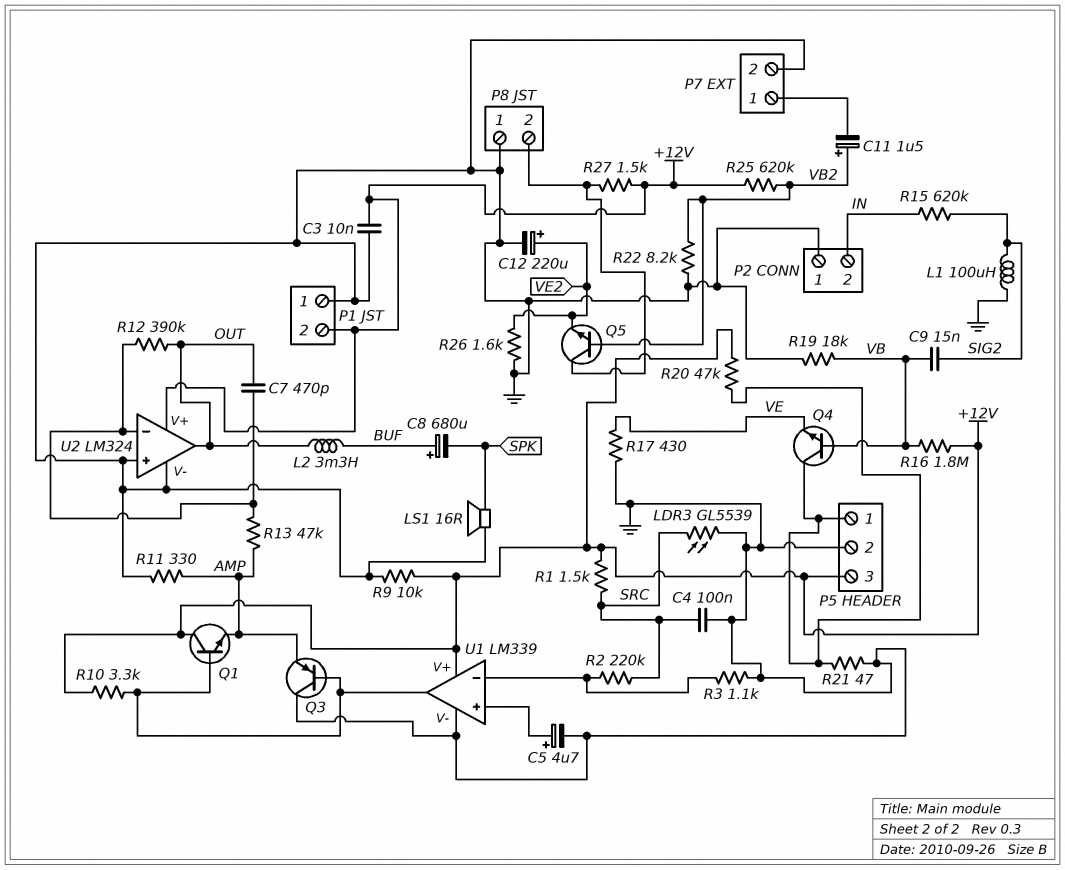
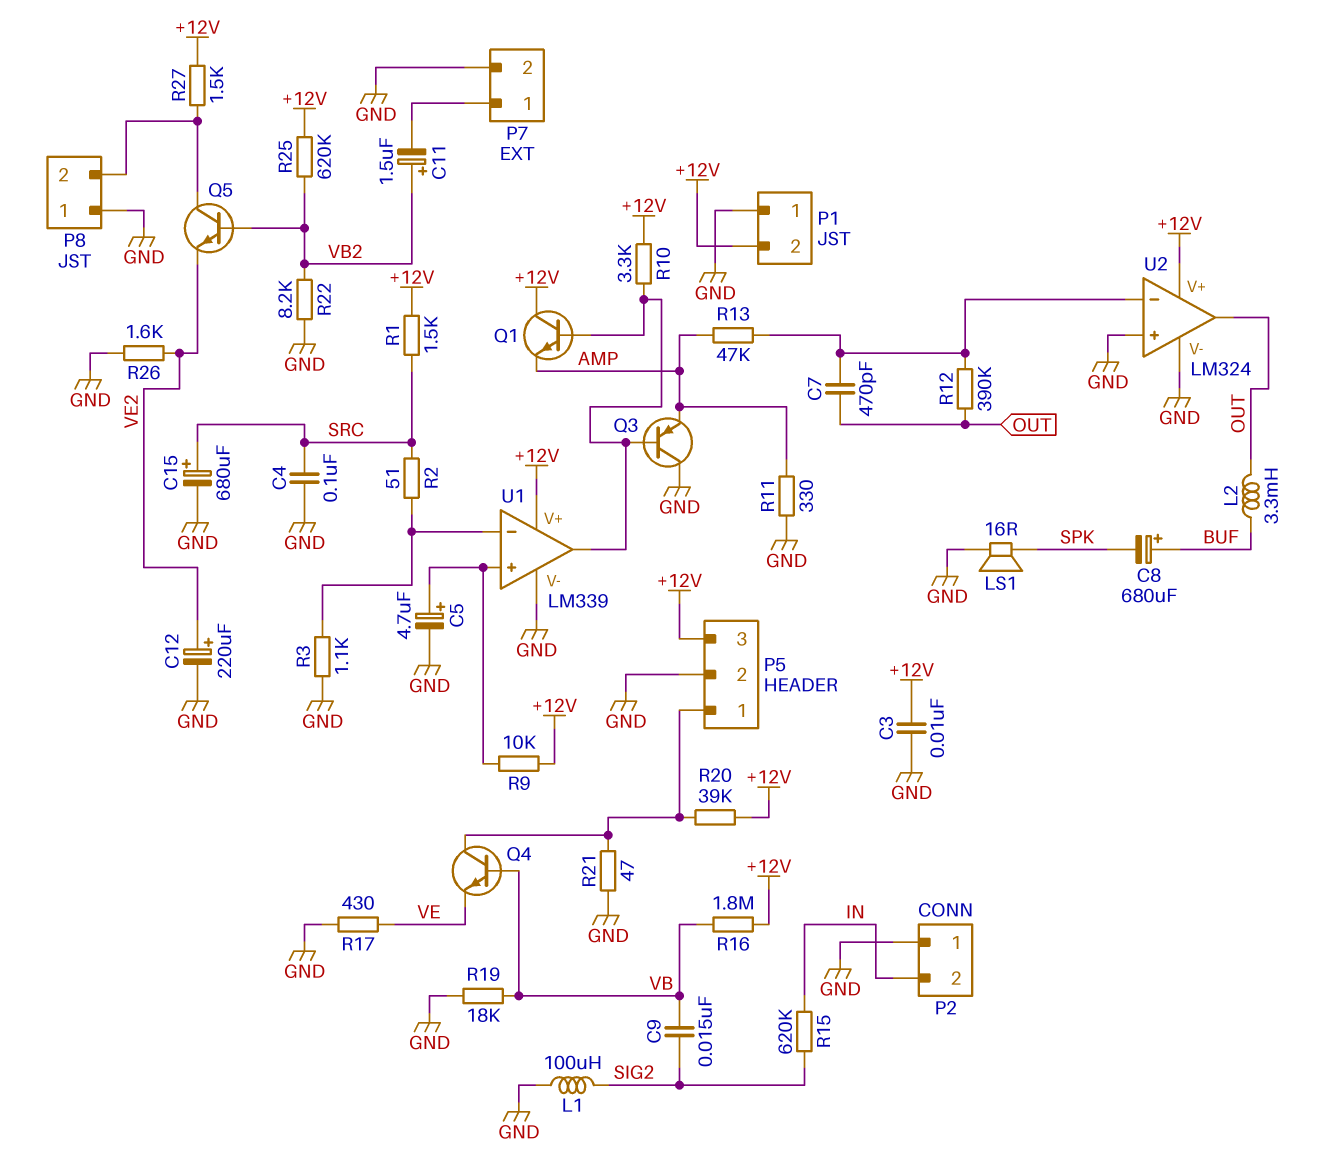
C15: none -> 680uF (plus SRC, minus GND)
LDR3: GL5539 (GND, SRC) -> none
R2: 220k (SRC, U1/in-) -> 51 (SRC, U1/in-)
R9: 10k (+12V, GND) -> 10k (+12V, U1/in+)
R20: 47k (+12V, P5/1) -> 39k (+12V, P5/1)

